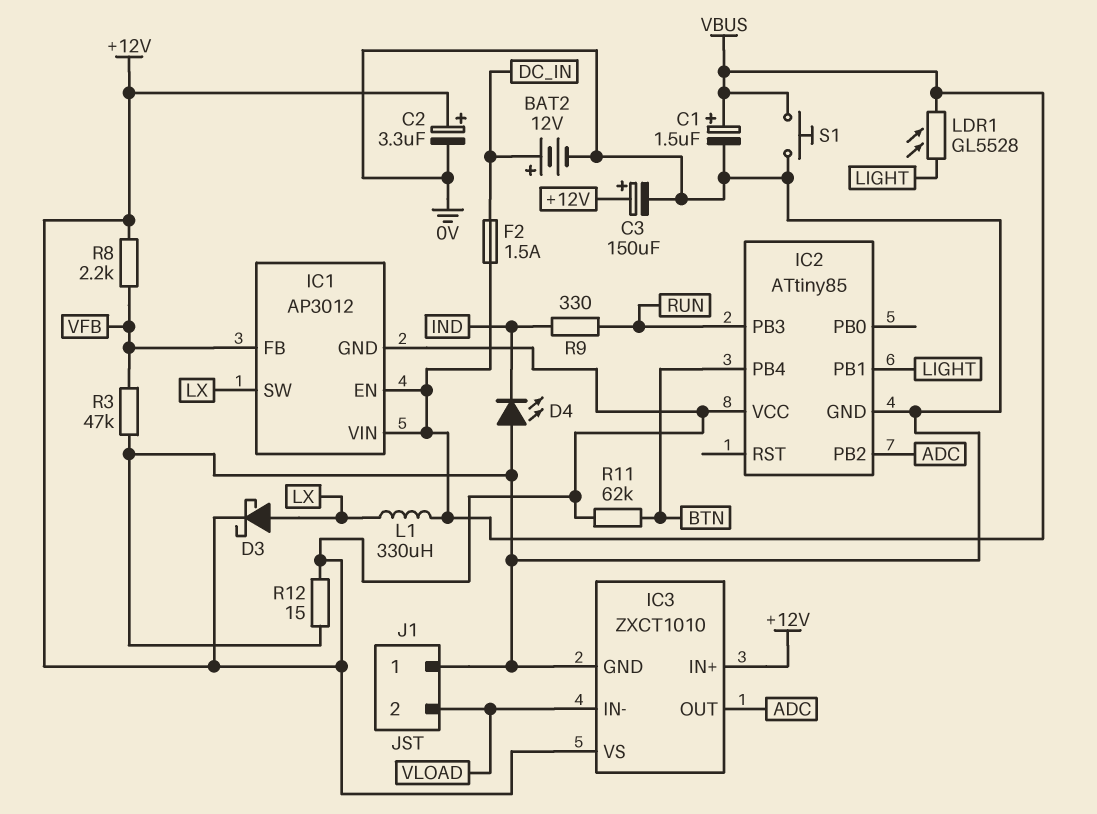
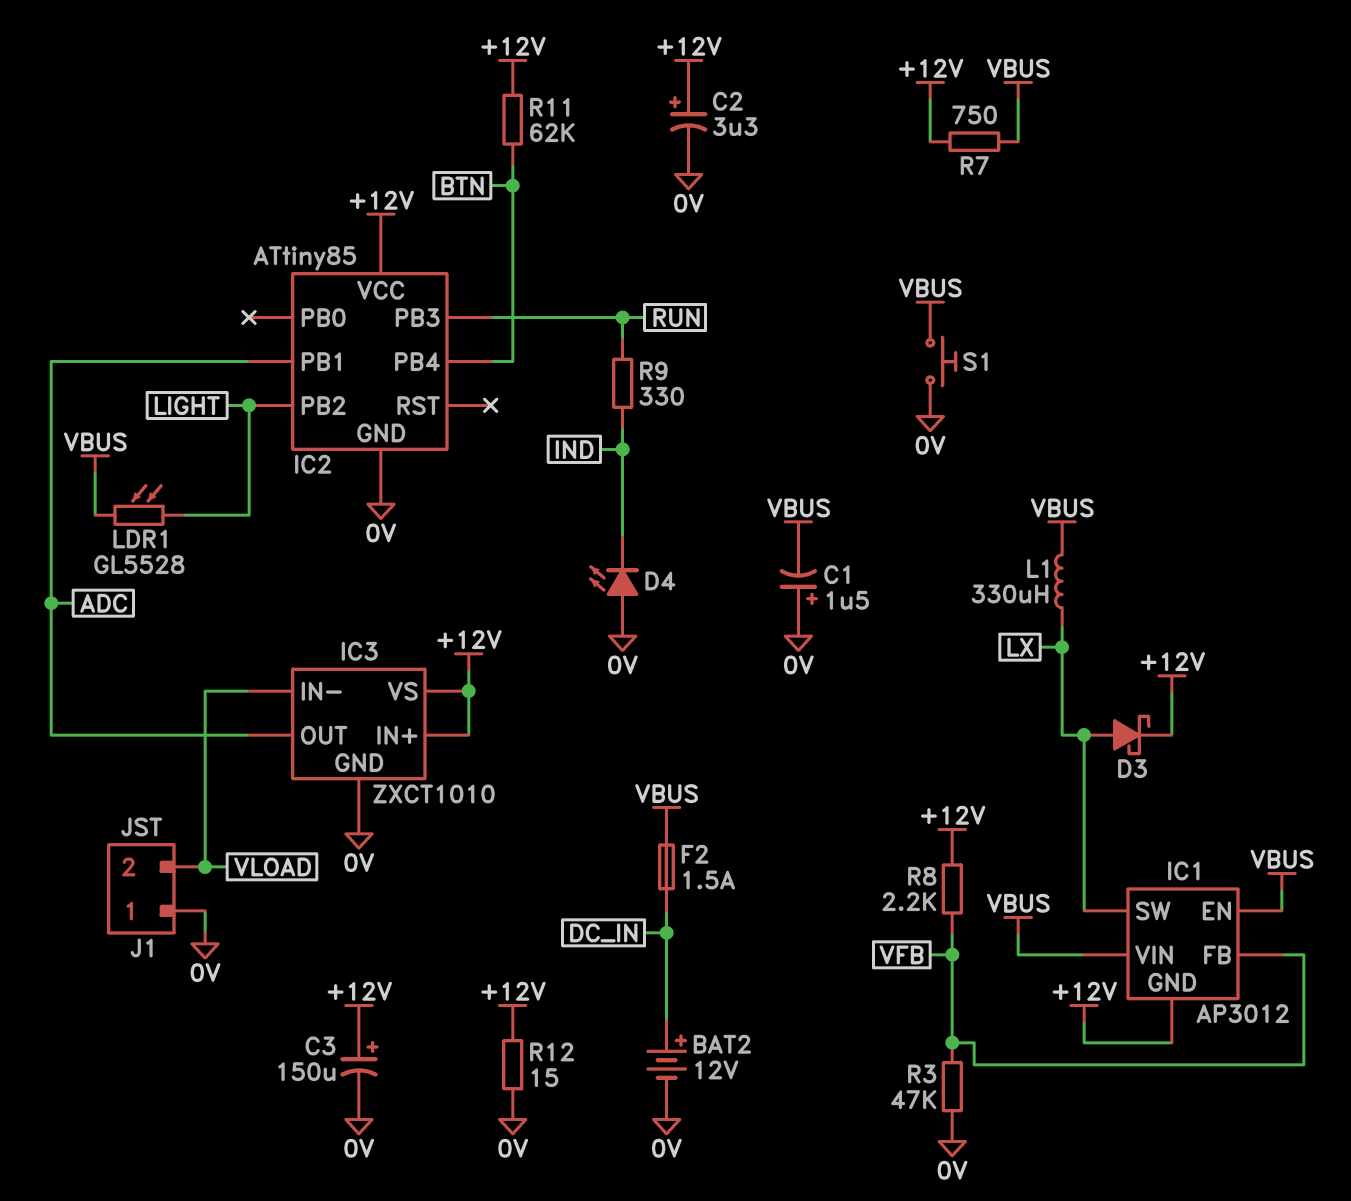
C1: 1.5uF (plus VBUS, minus 0V) -> 1.5uF (plus 0V, minus VBUS)
IC2 pin PB1: LIGHT -> ADC
IC2 pin PB2: ADC -> LIGHT
R7: none -> 750 (+12V, VBUS)

